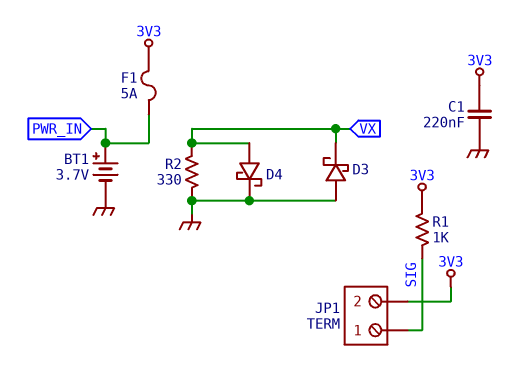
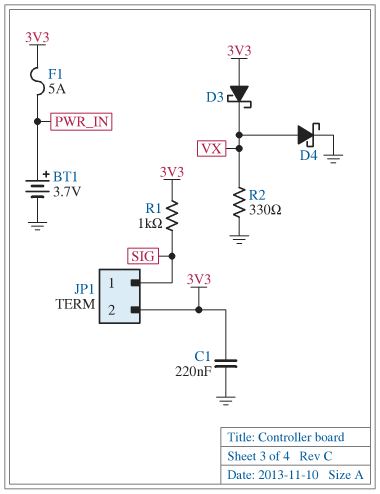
D3: schottky (A GND, K VX) -> schottky (A 3V3, K VX)

